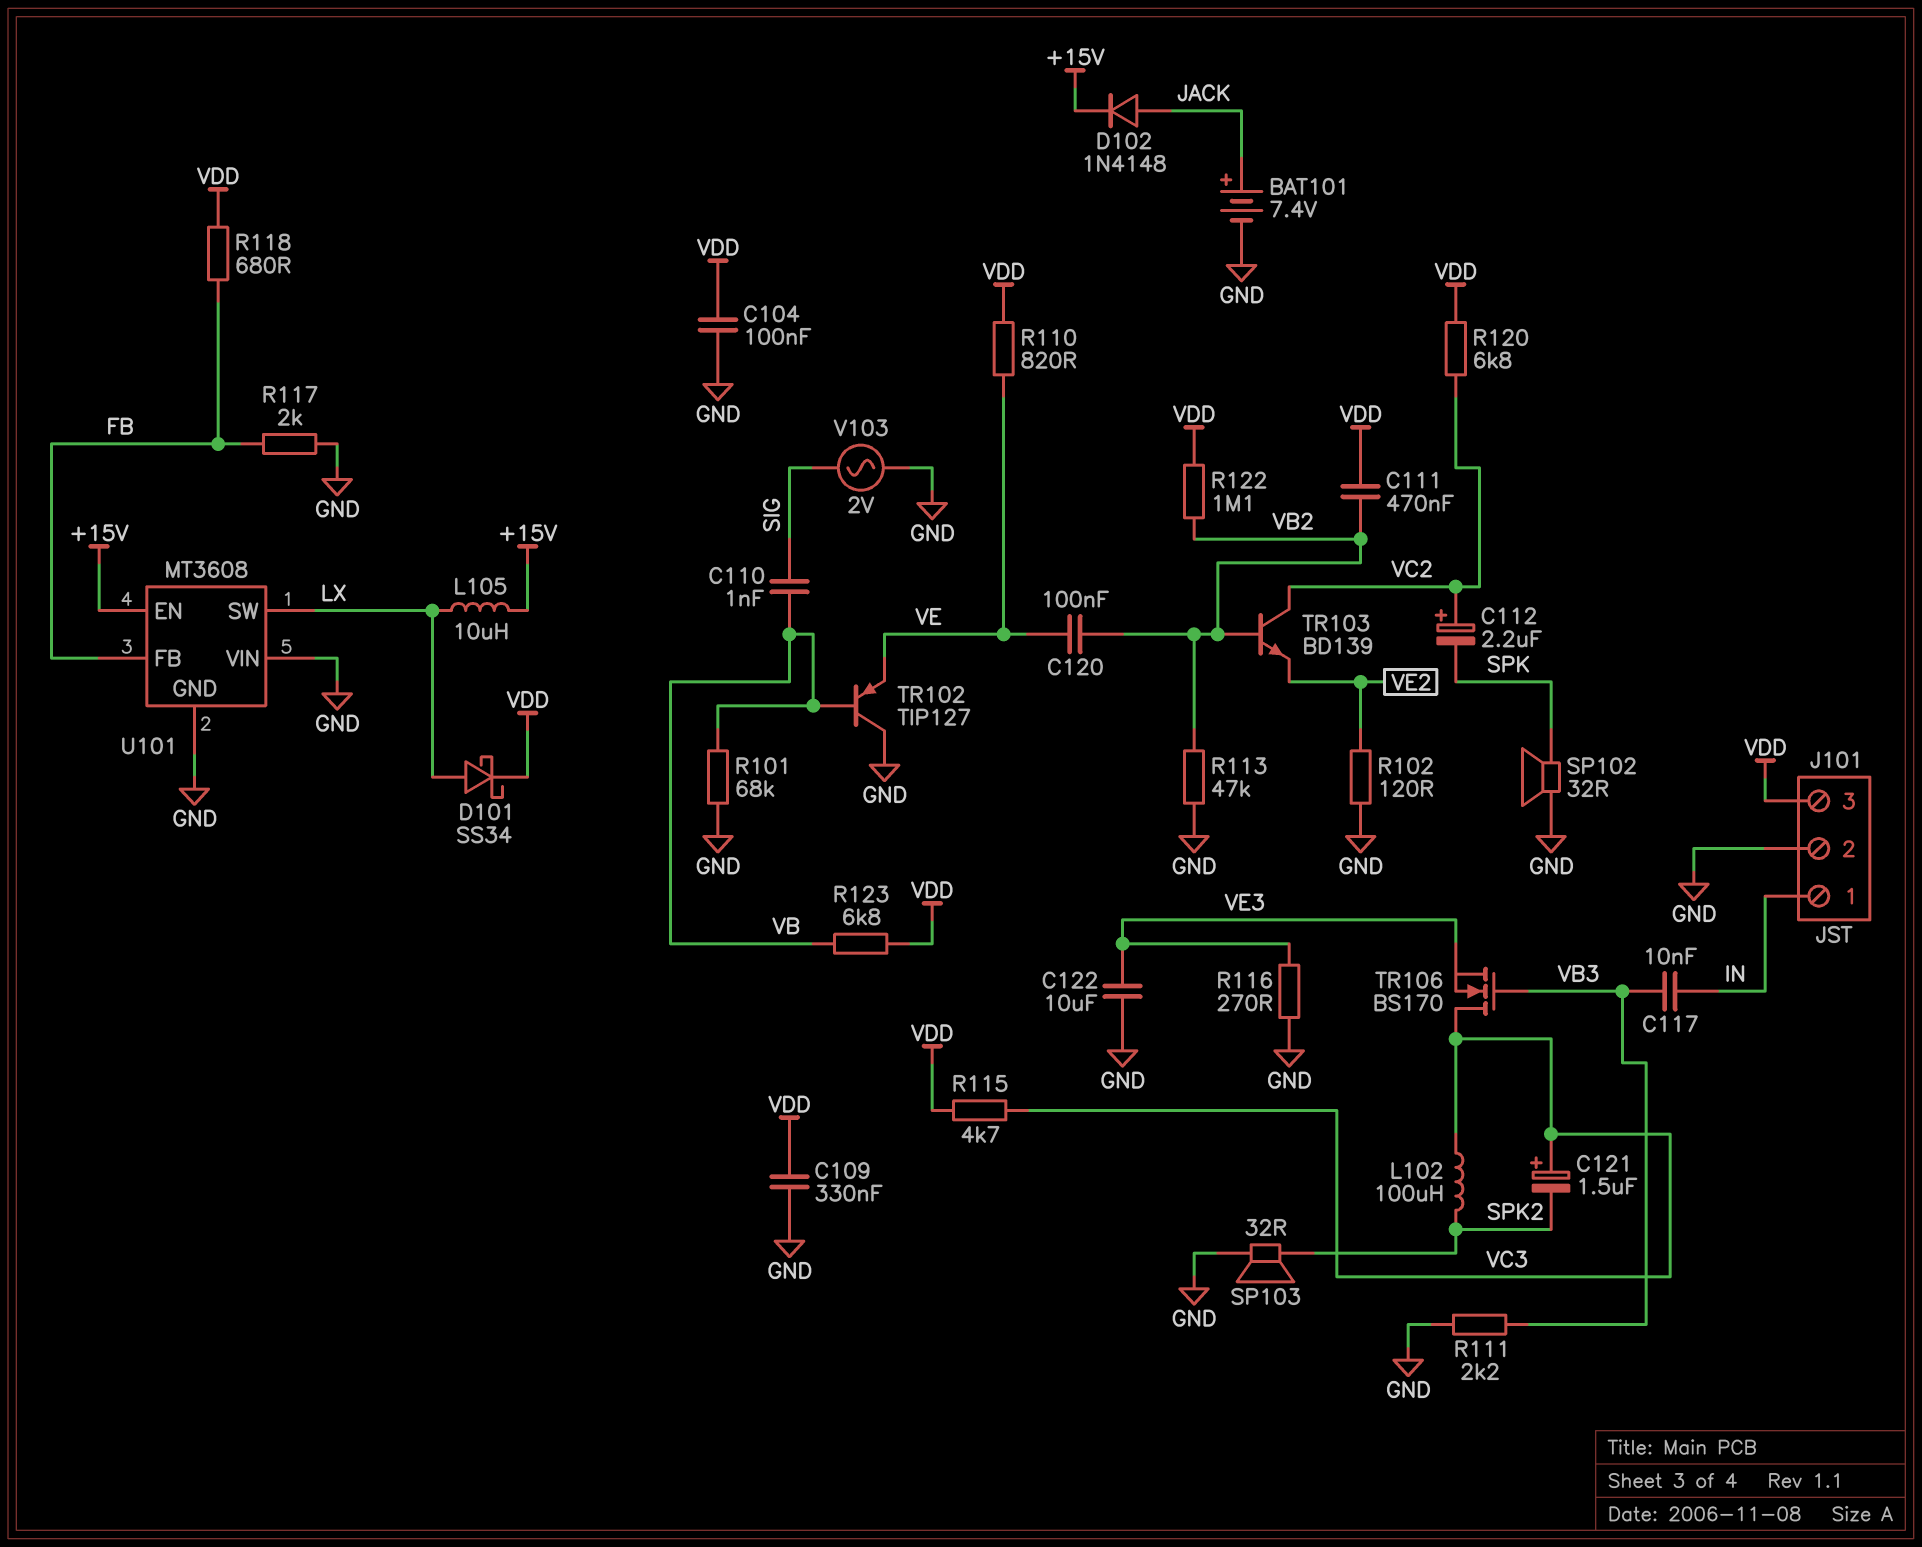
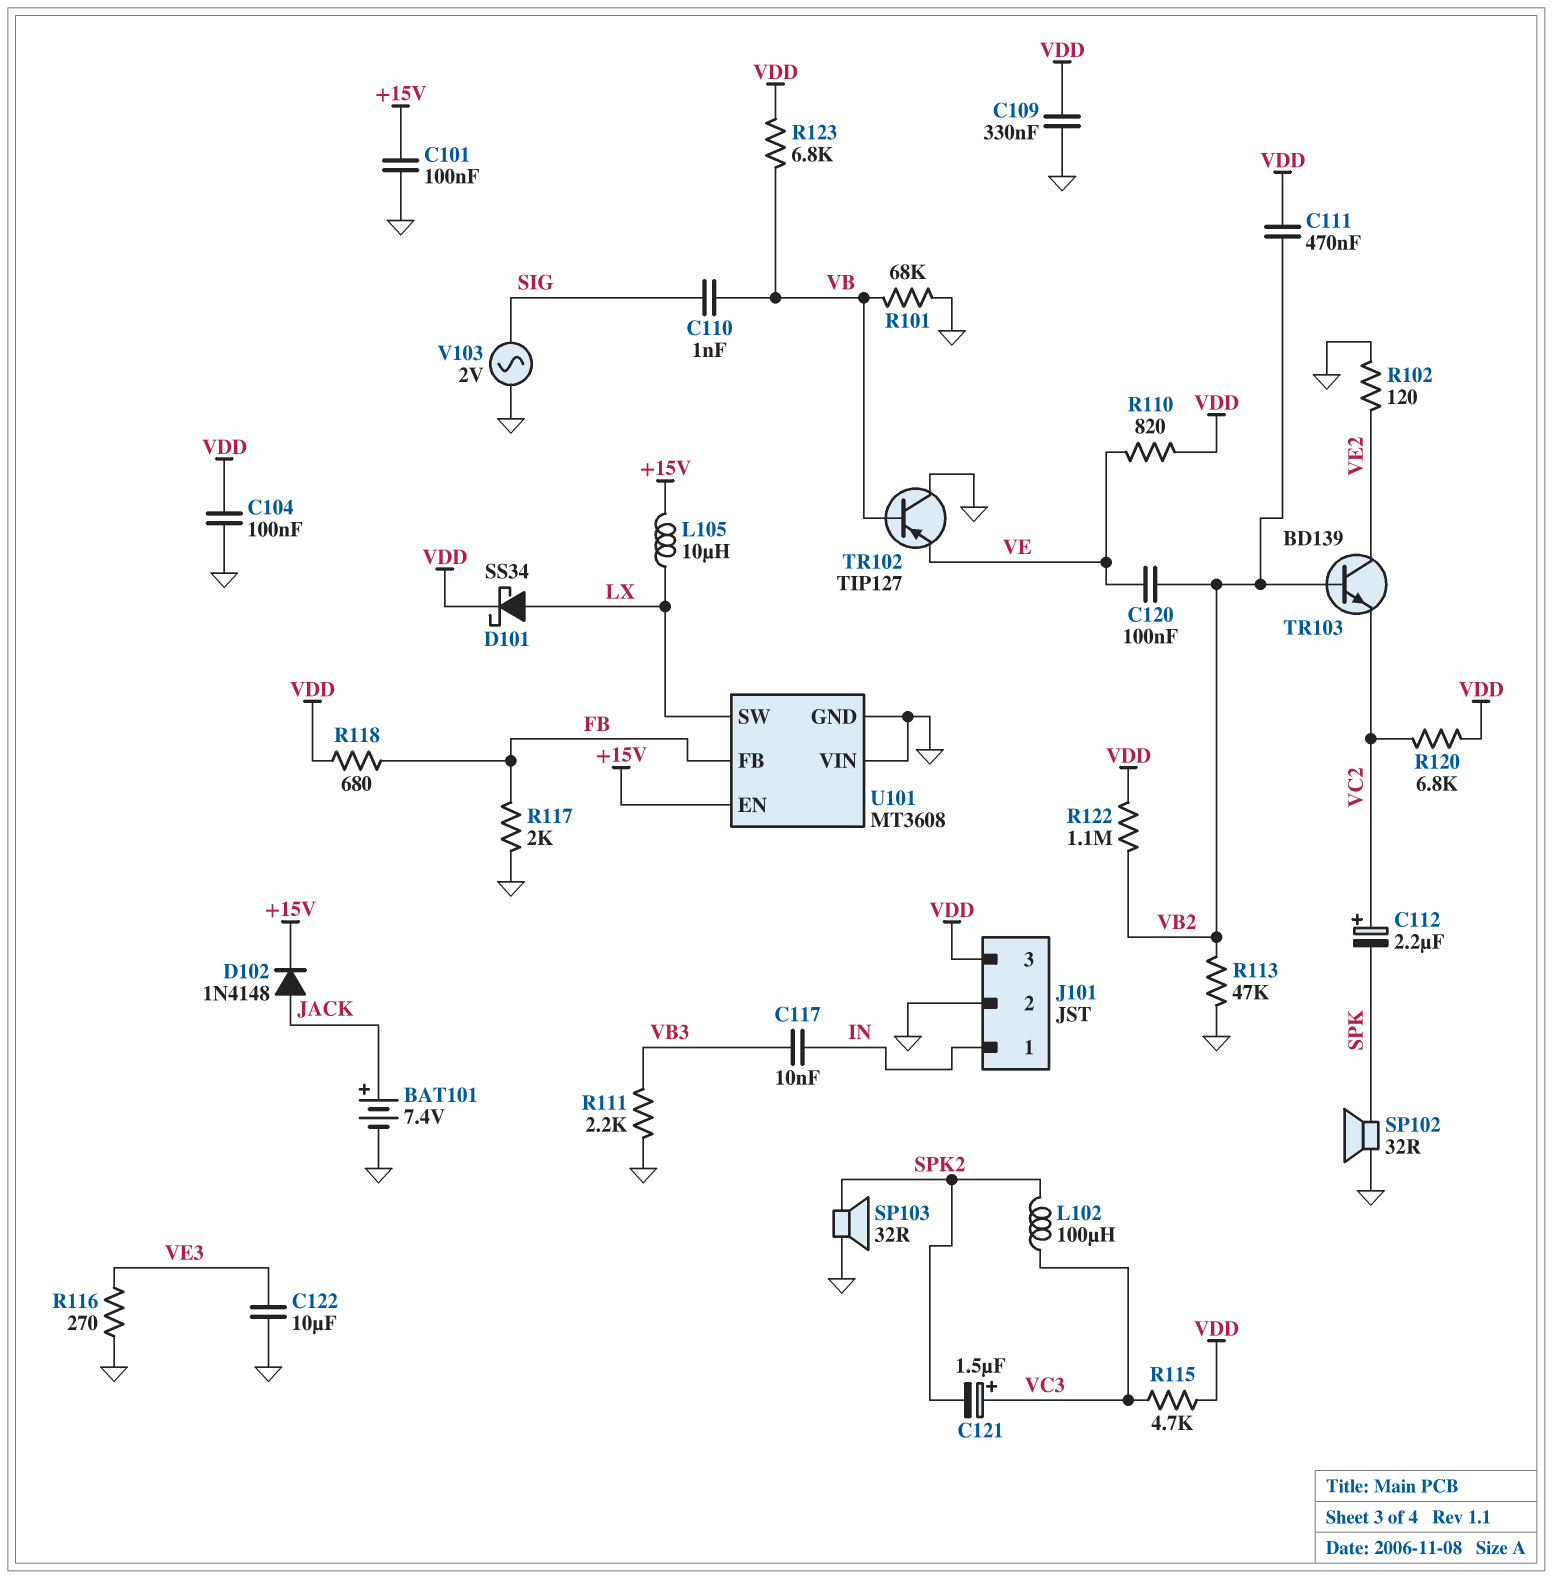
C101: none -> 100nF (+15V, GND)
TR103: NPN BD139 (B VB2, C VC2, E VE2) -> NPN BD139 (B VB2, C VE2, E VC2)
TR106: NMOS BS170 (G VB3, D VC3, S VE3) -> none

